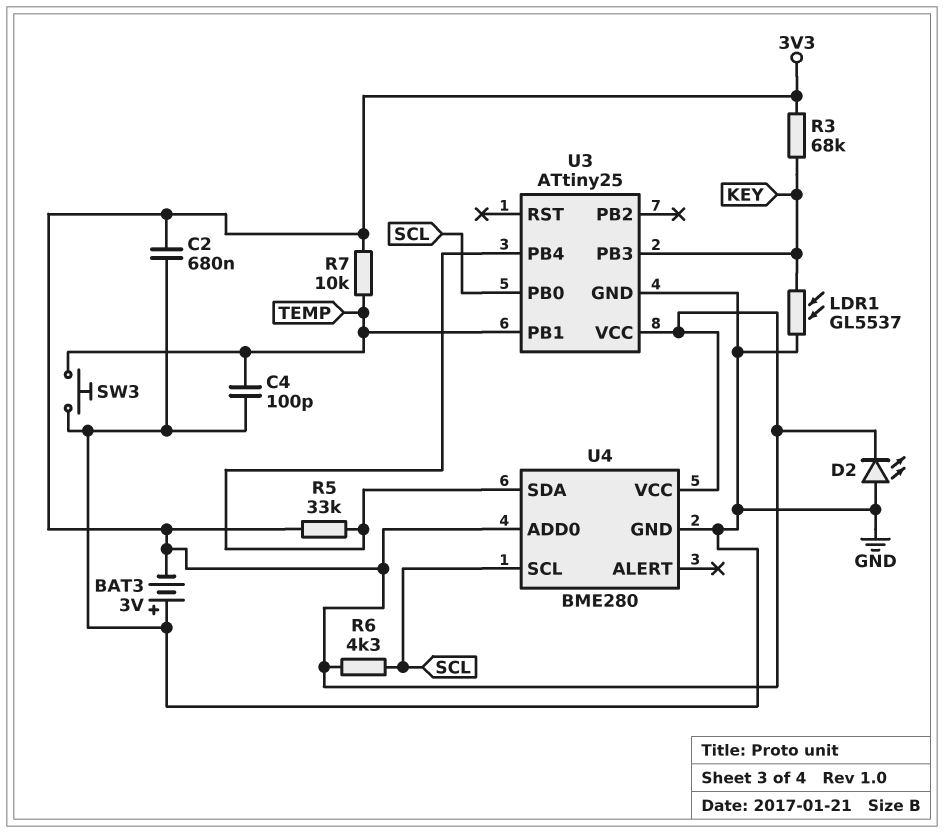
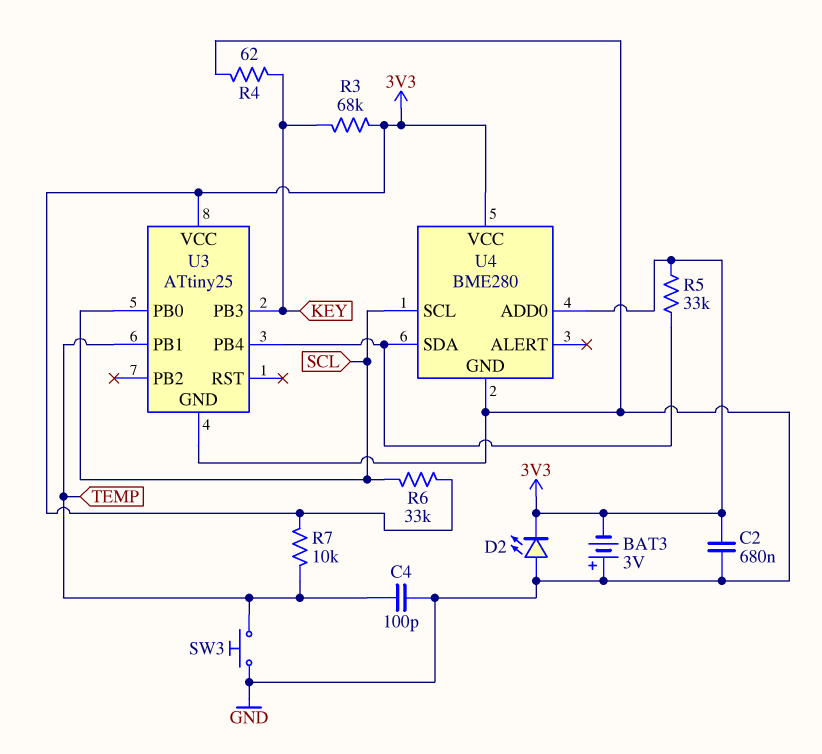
LDR1: GL5537 (GND, KEY) -> none
R4: none -> 62 (GND, KEY)
R6: 4.3k (3V3, SCL) -> 33k (3V3, SCL)

